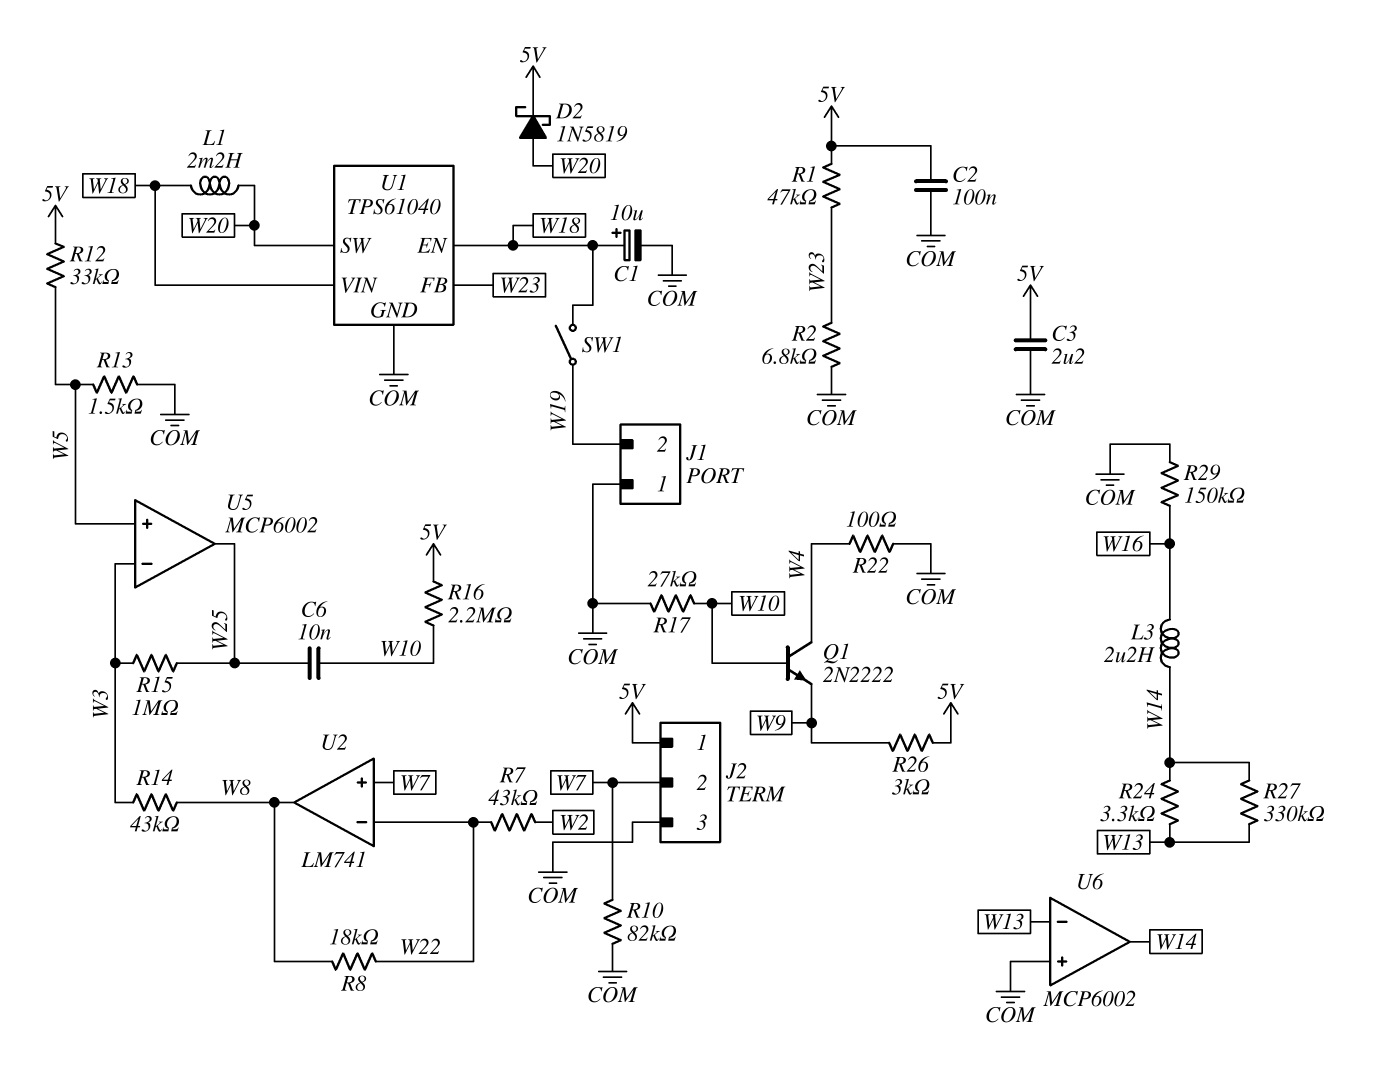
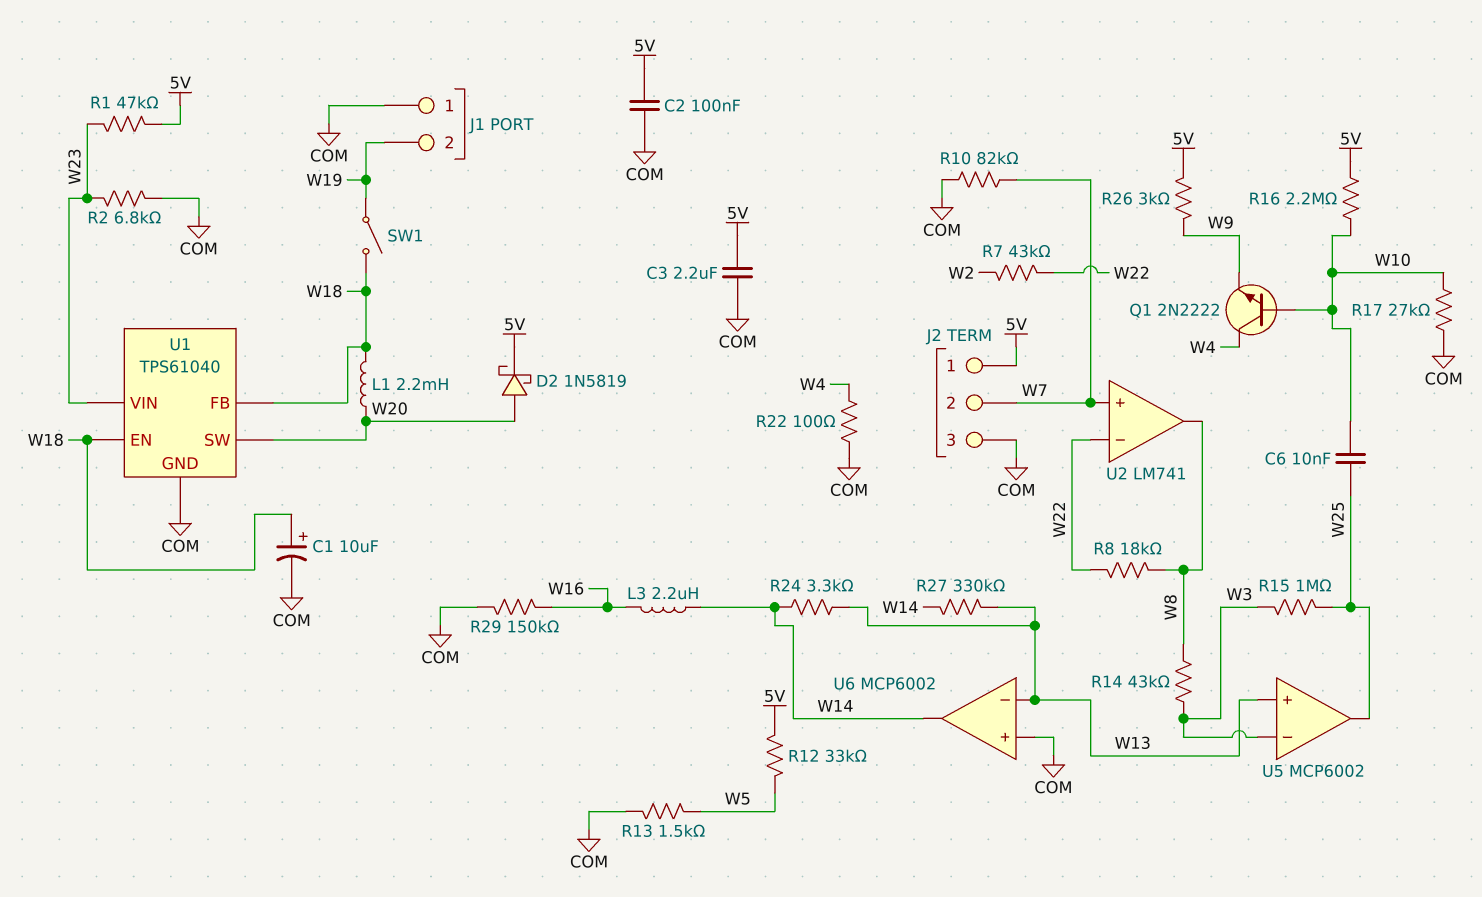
U1 pin FB: W23 -> W18
U1 pin VIN: W18 -> W23
U5 pin in+: W5 -> W13

